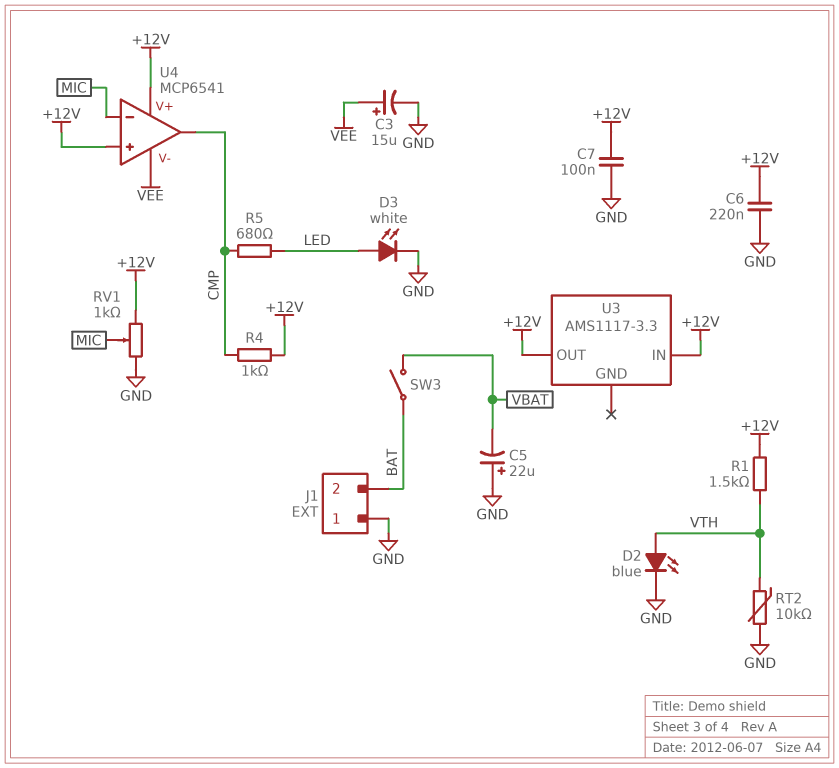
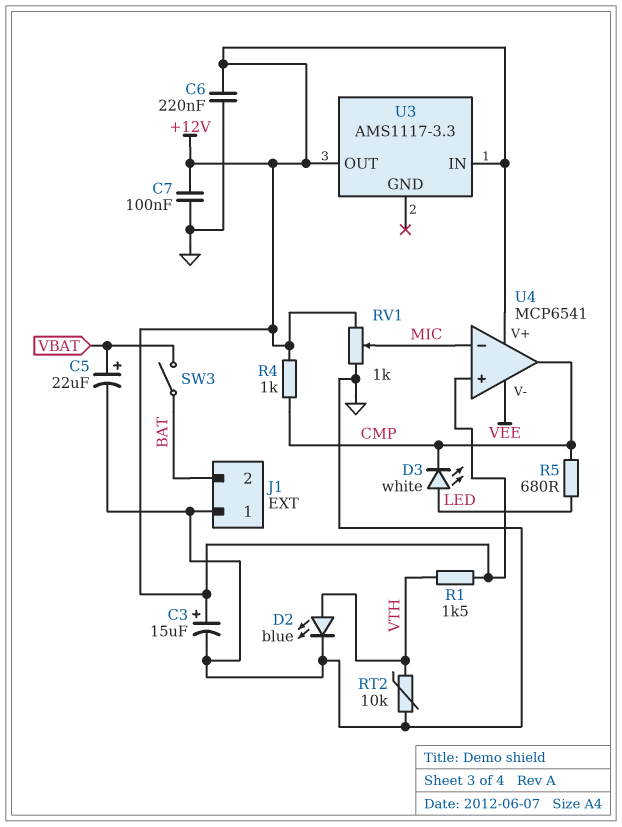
C3: 15uF (plus VEE, minus GND) -> 15uF (plus +12V, minus GND)
C5: 22uF (plus GND, minus VBAT) -> 22uF (plus VBAT, minus GND)
D3: LED white (A LED, K GND) -> LED white (A LED, K CMP)

